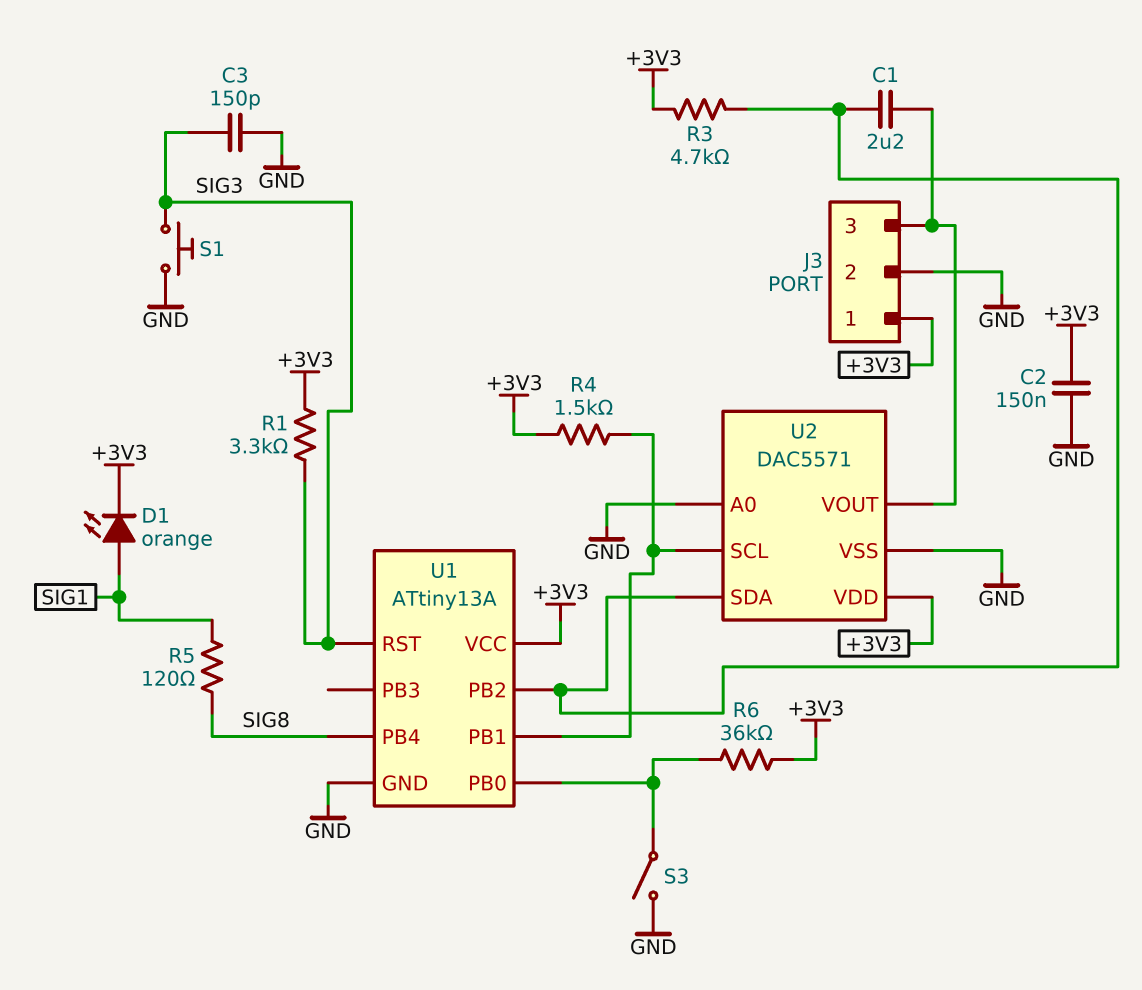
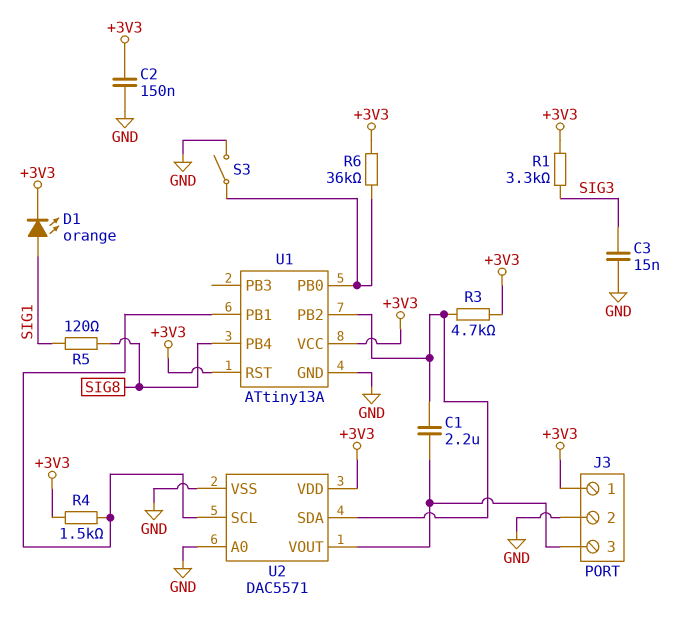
C3: 150pF (GND, SIG3) -> 15nF (GND, SIG3)
S1: button (GND, SIG3) -> none
U1 pin RST: SIG3 -> +3V3

